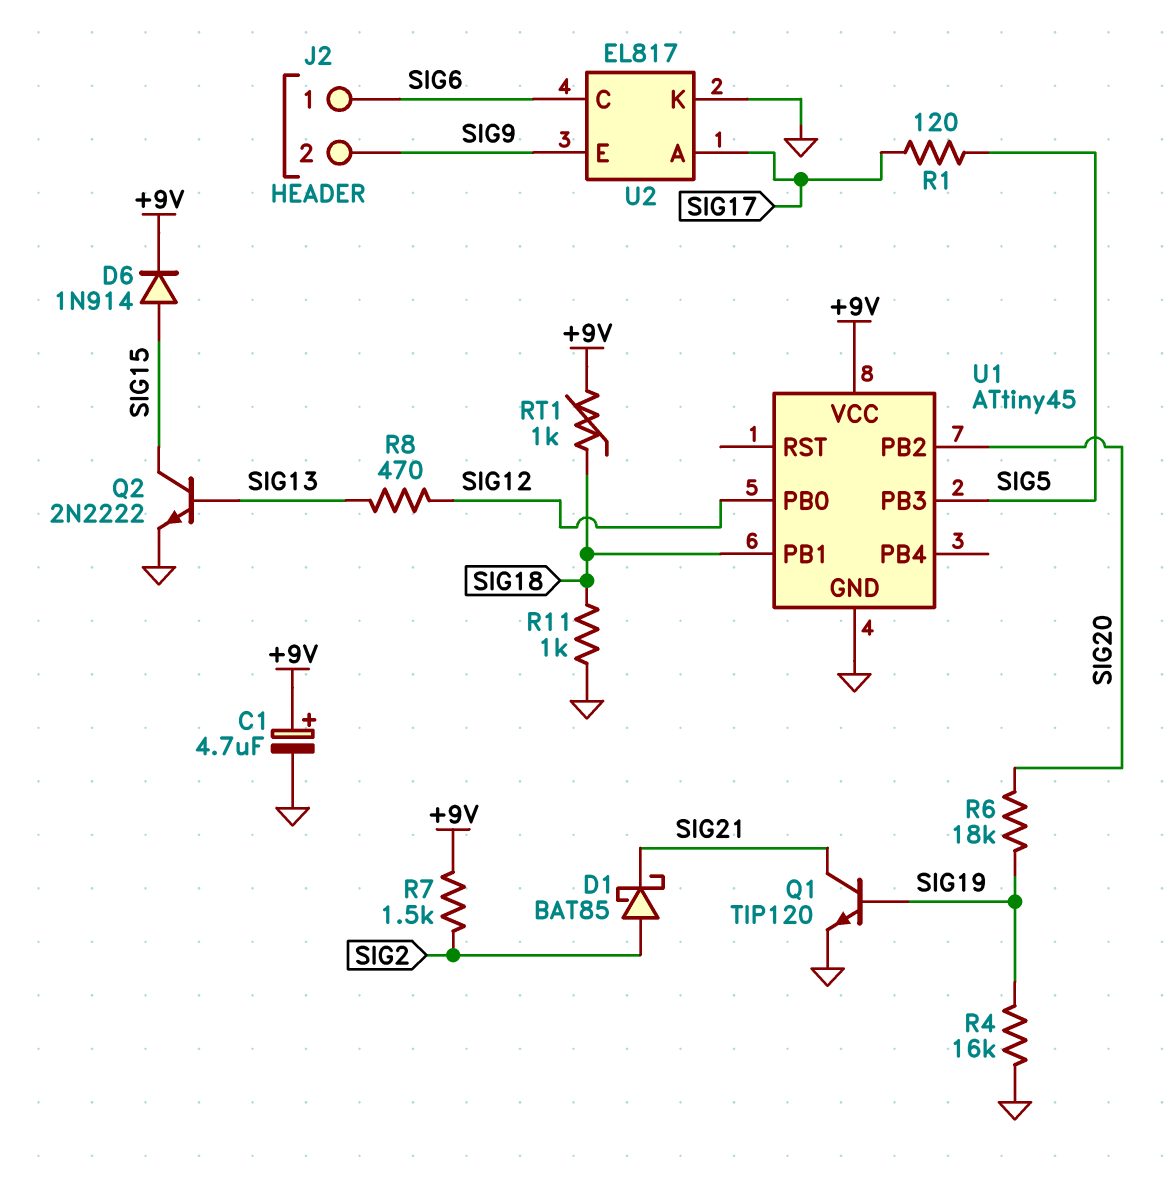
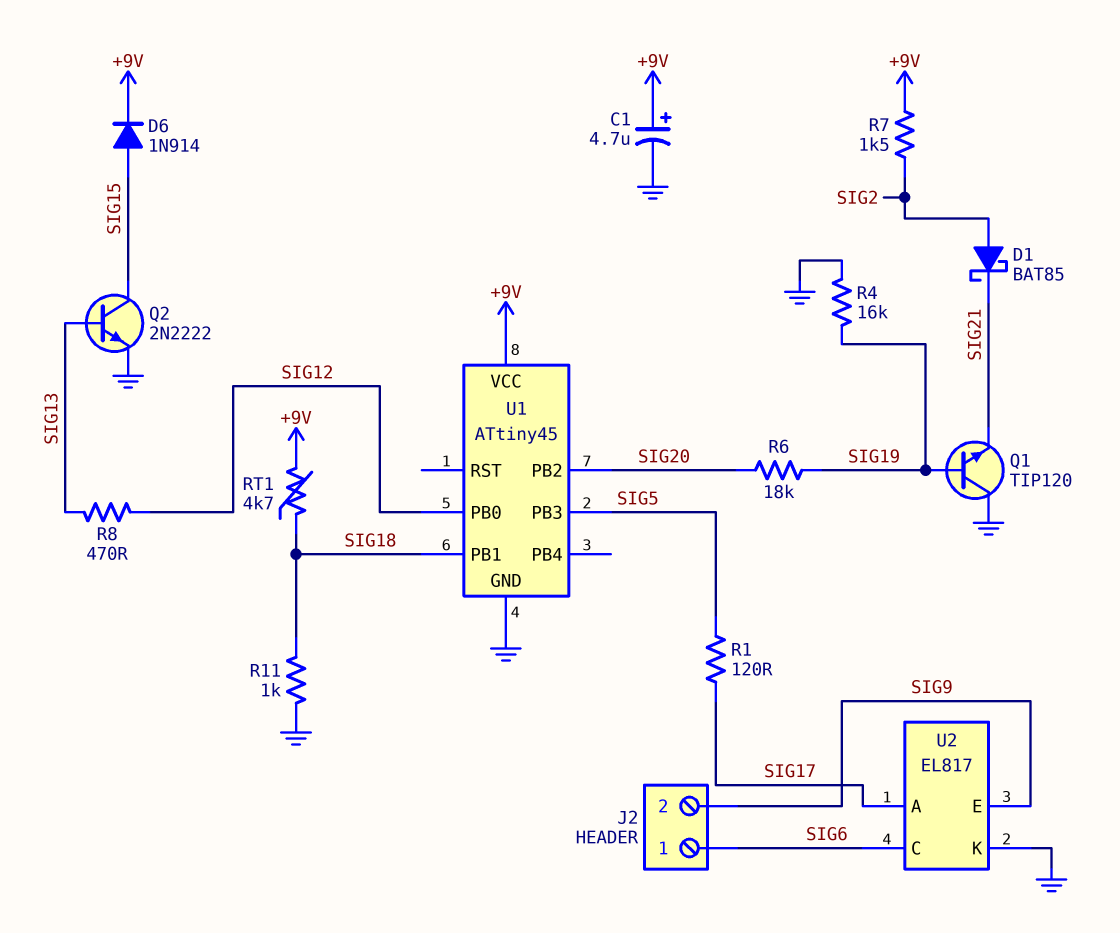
Q1: NPN TIP120 (B SIG19, C SIG21, E GND) -> NPN TIP120 (B SIG19, C GND, E SIG21)
RT1: 1k (+9V, SIG18) -> 4.7k (+9V, SIG18)

